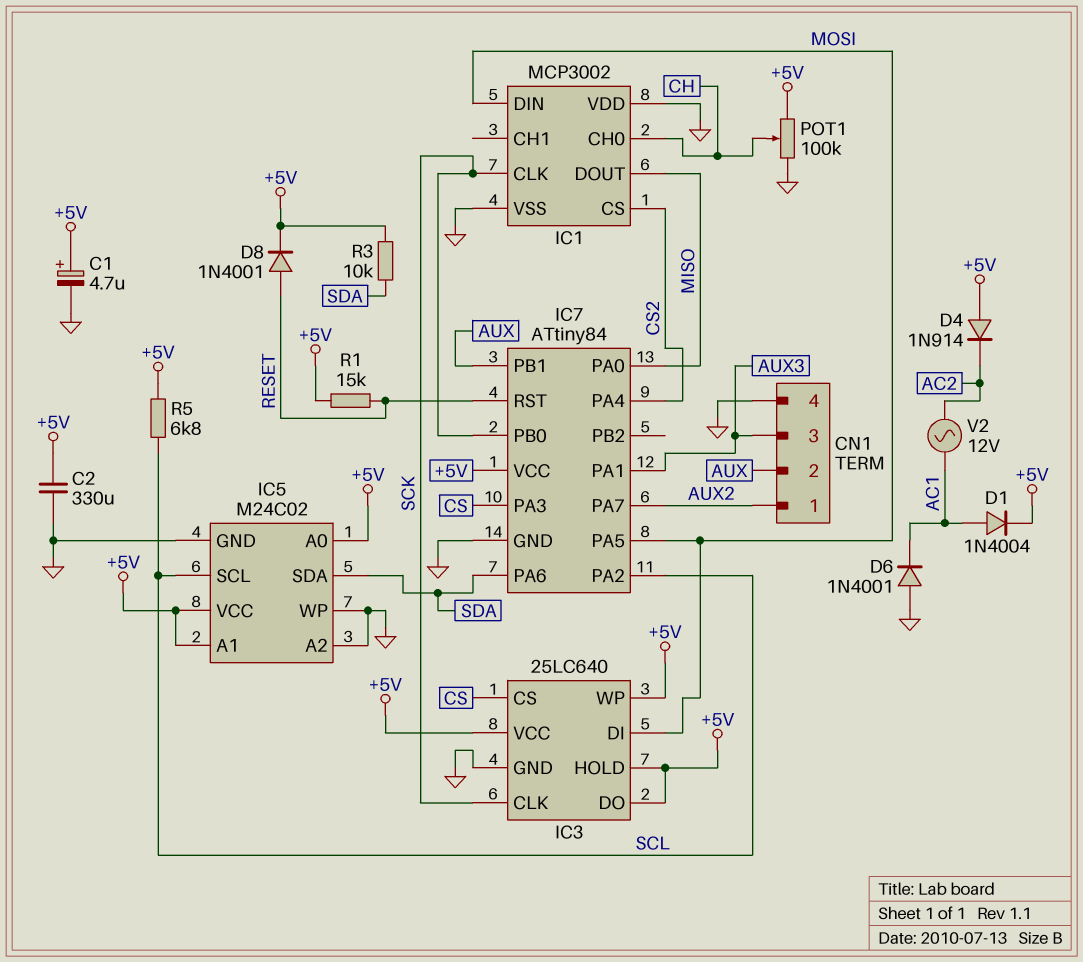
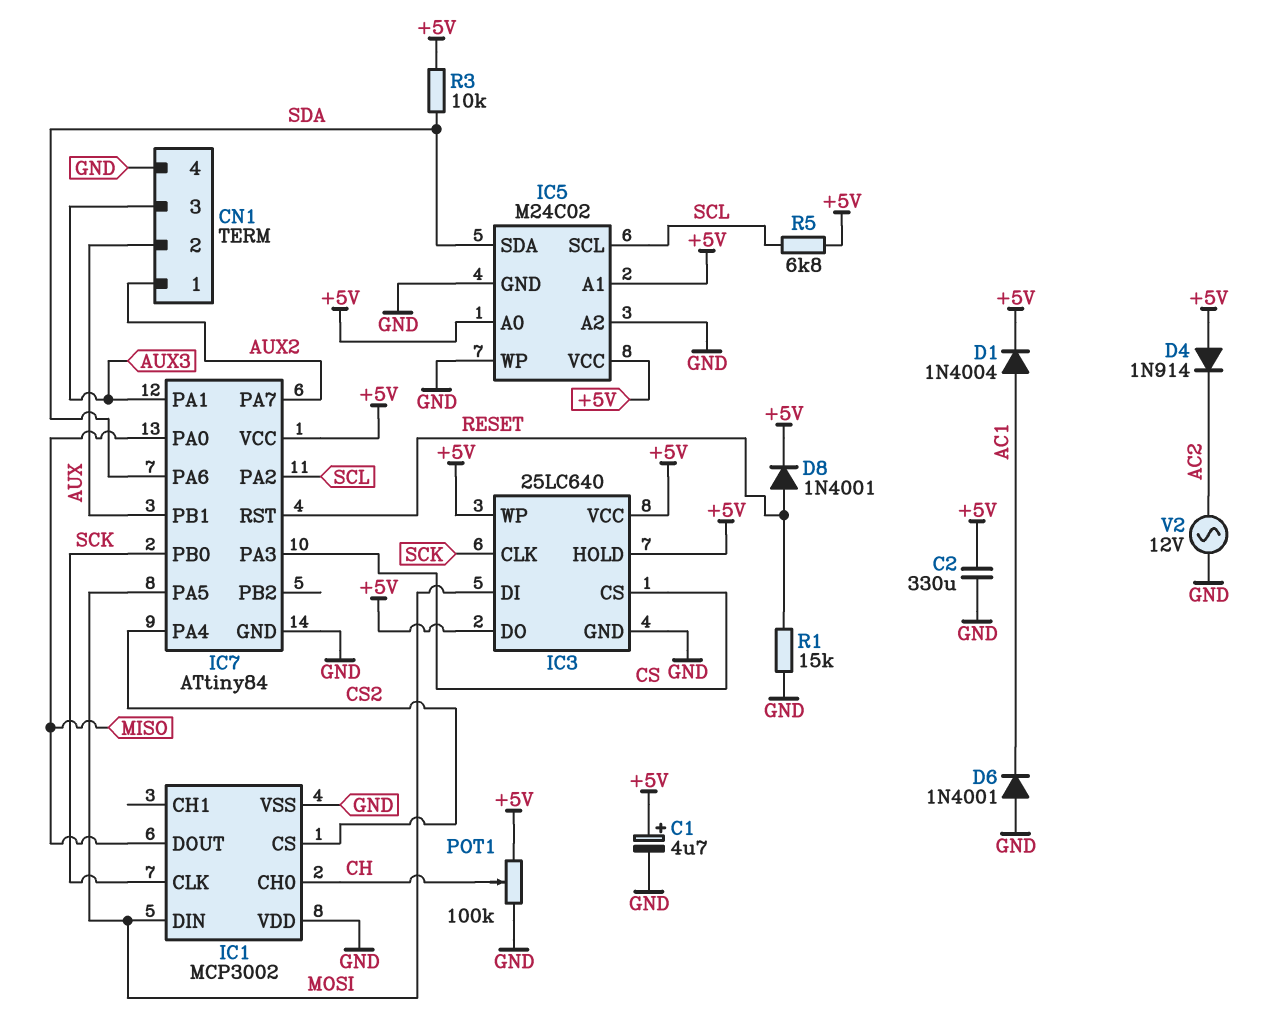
R1: 15k (+5V, RESET) -> 15k (GND, RESET)
V2: AC 12V (AC1, AC2) -> AC 12V (AC2, GND)

